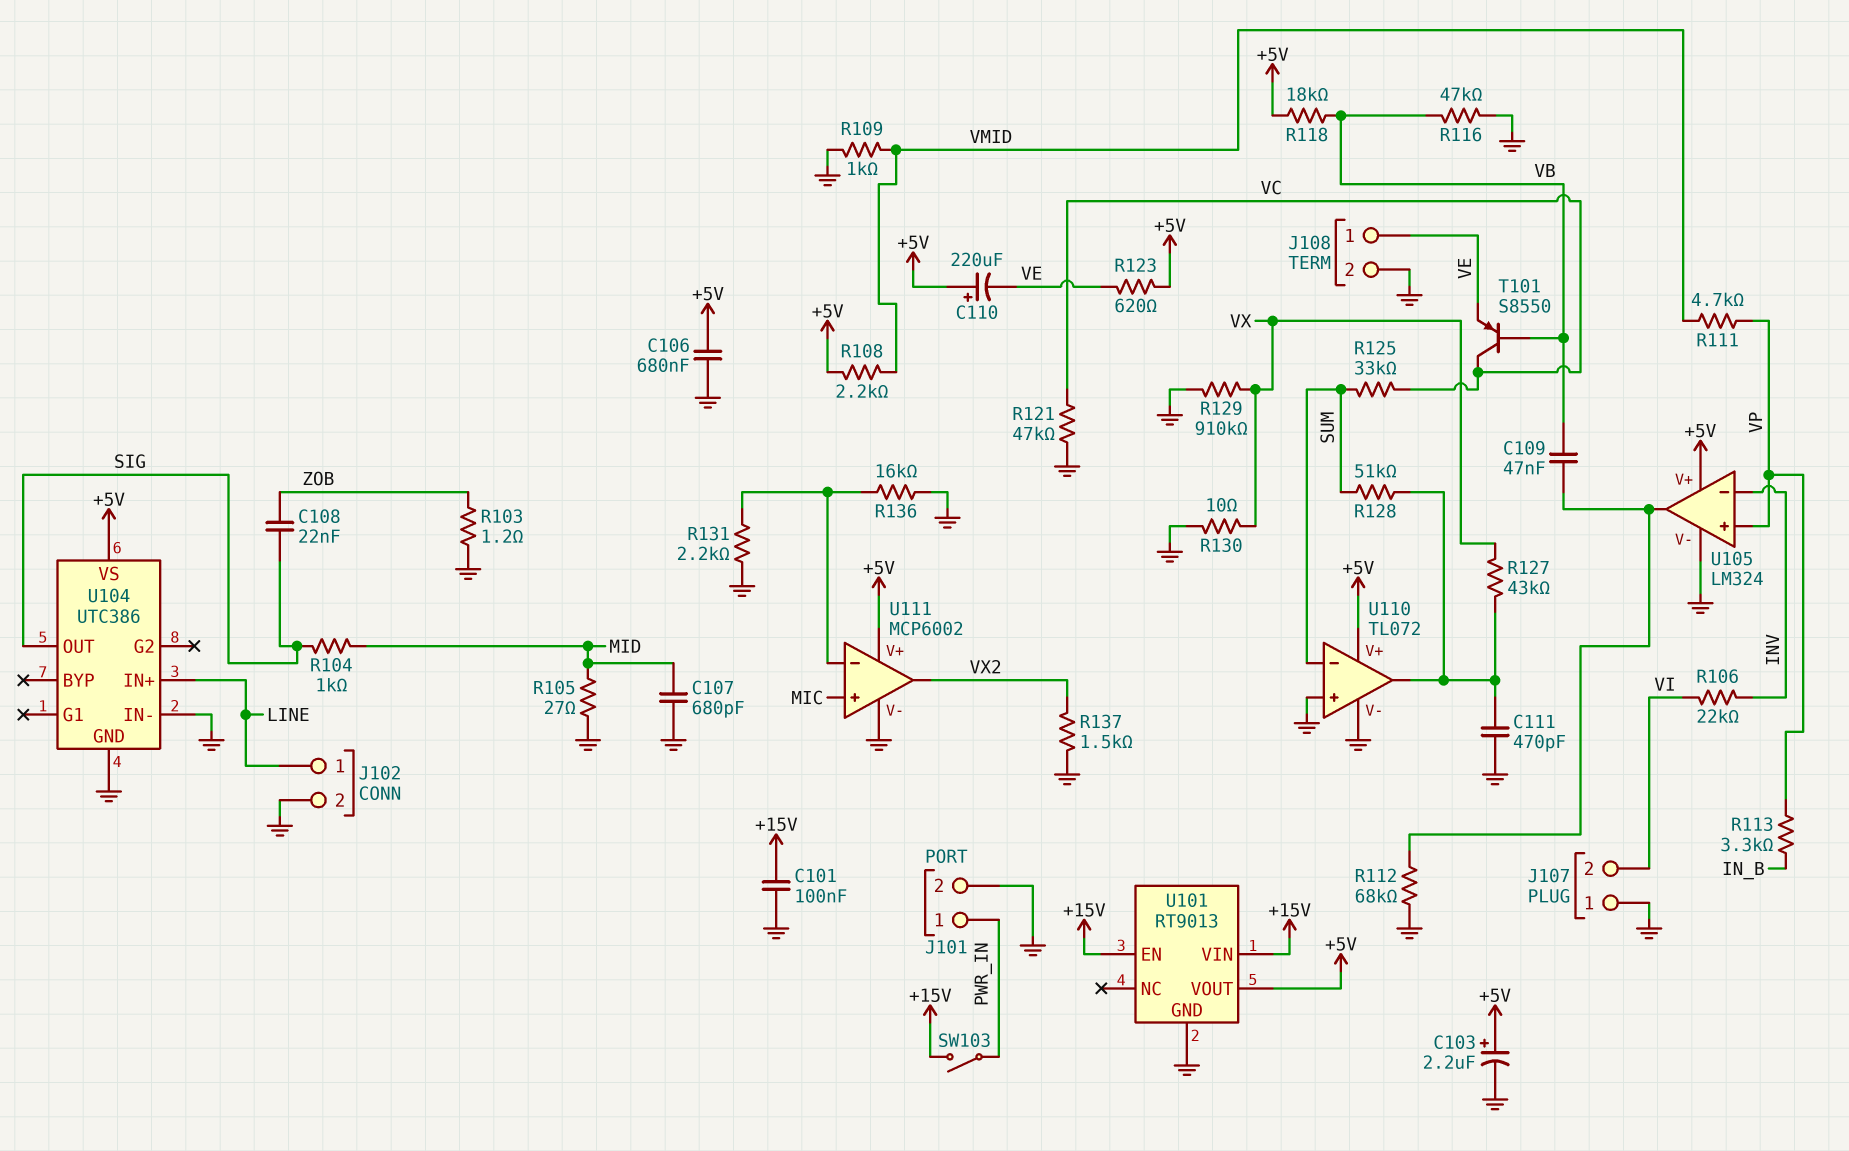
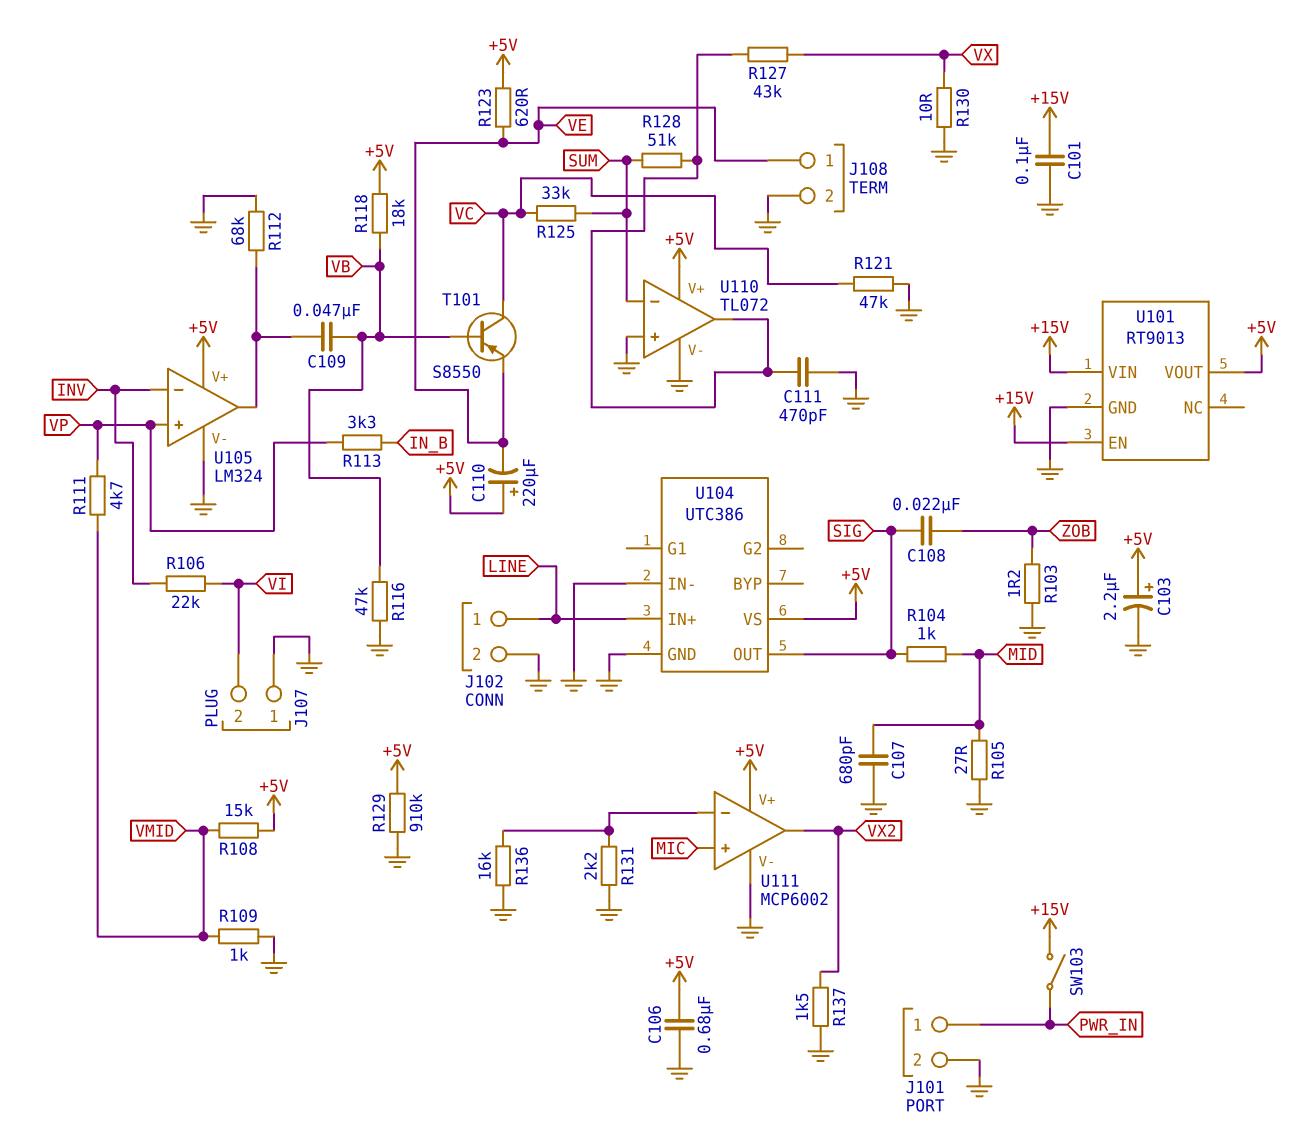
R108: 2.2k (+5V, VMID) -> 15k (+5V, VMID)
R129: 910k (GND, VX) -> 910k (+5V, GND)

